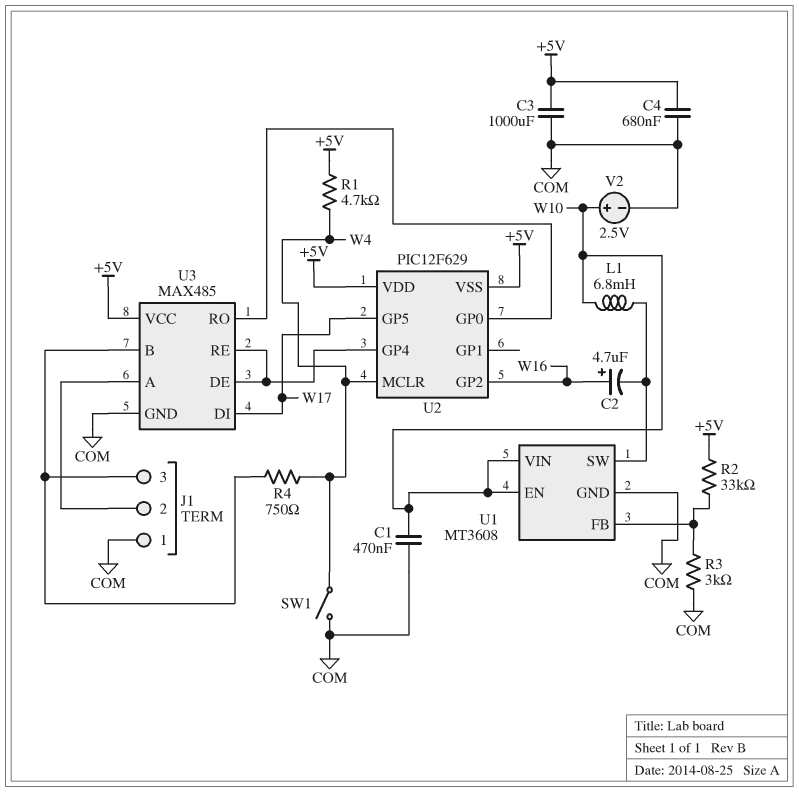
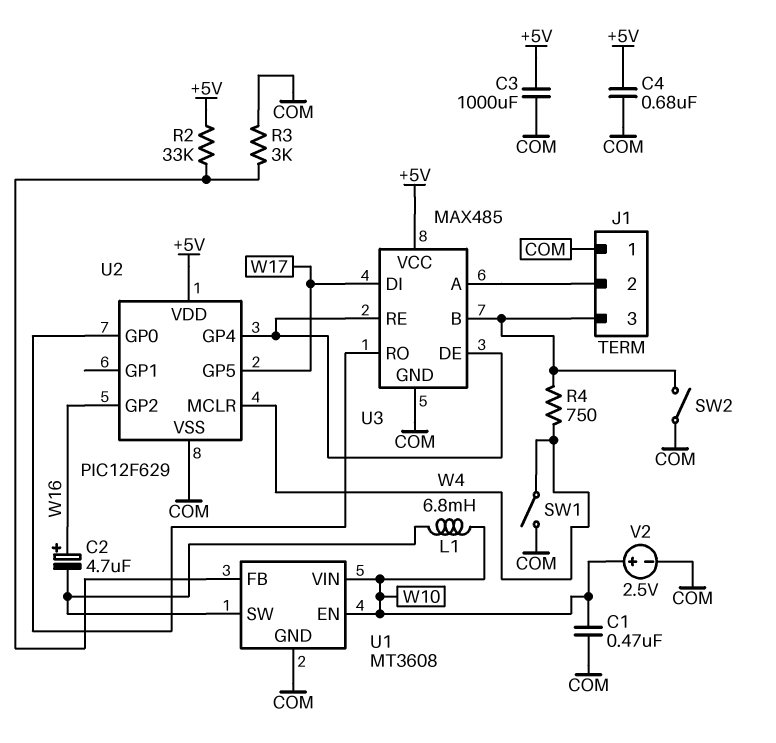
R1: 4.7k (+5V, W4) -> none
SW2: none -> switch (COM, J1/3)
U2 pin VSS: +5V -> COM

